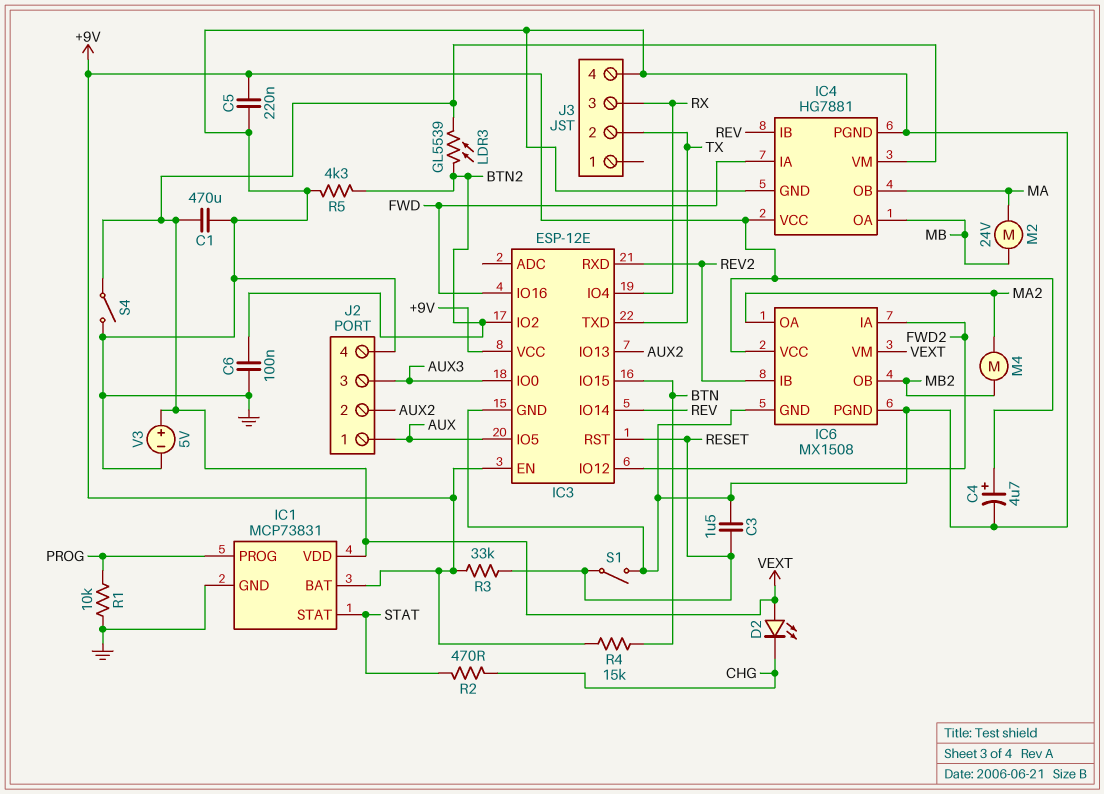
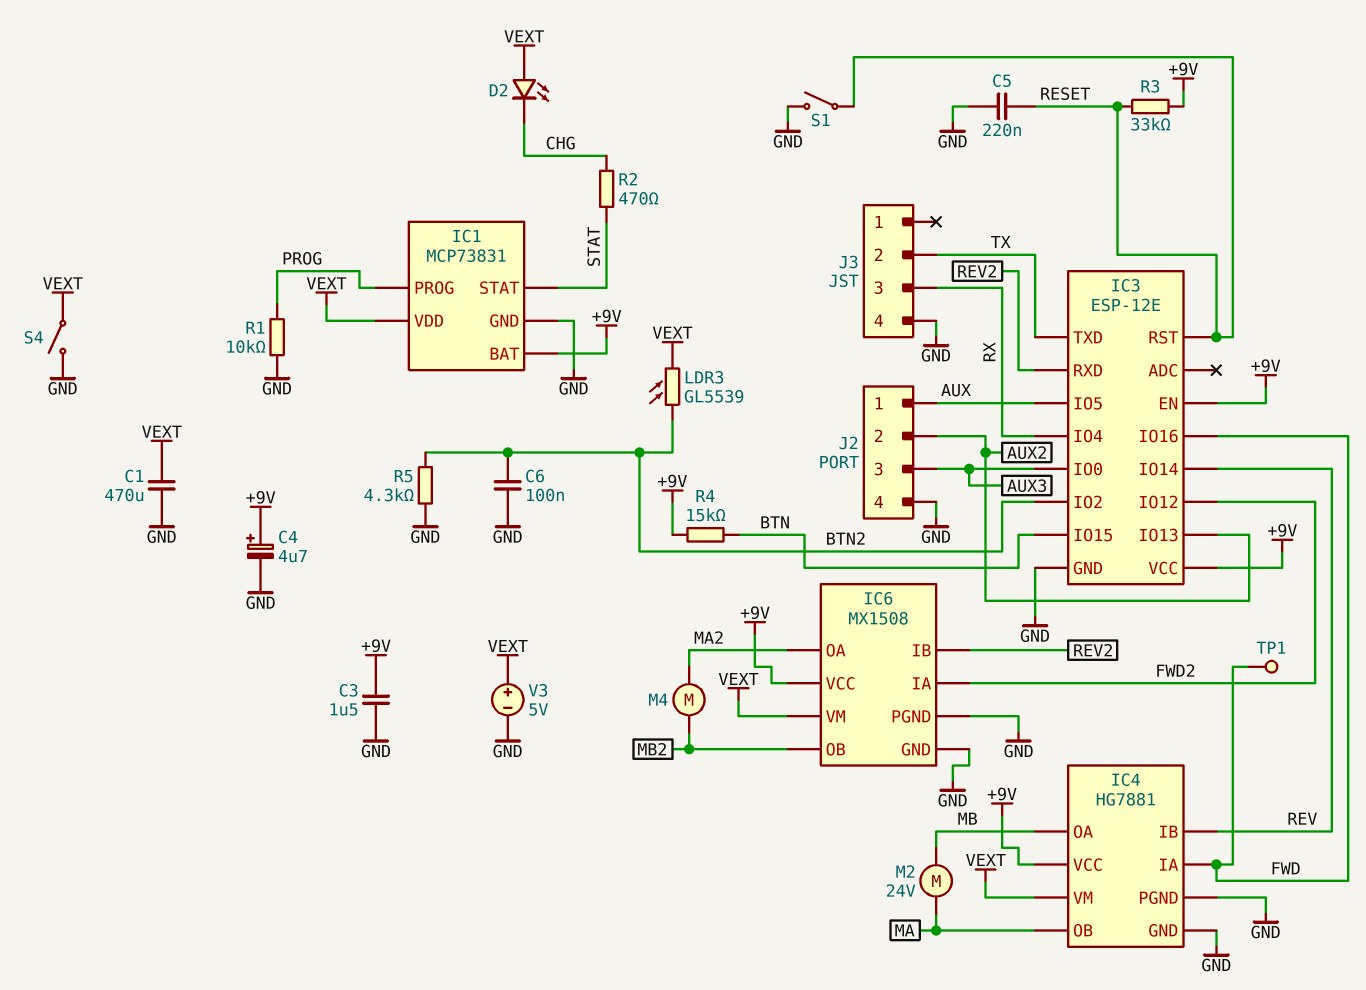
C3: 1.5uF (GND, RESET) -> 1.5uF (+9V, GND)
C5: 220nF (+9V, GND) -> 220nF (GND, RESET)
TP1: none -> test point (FWD)

